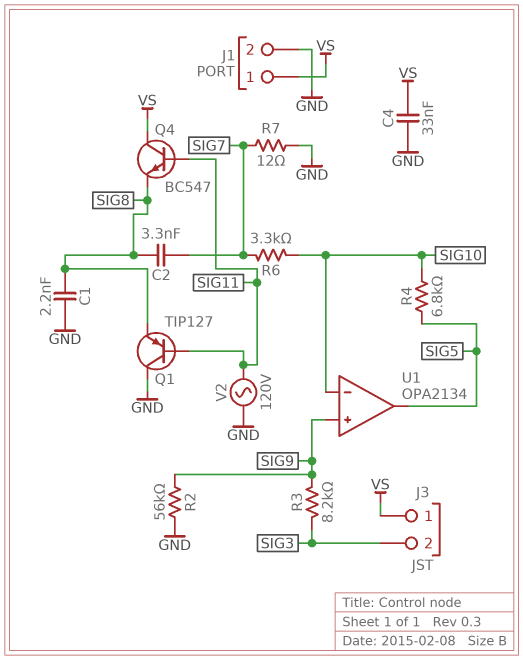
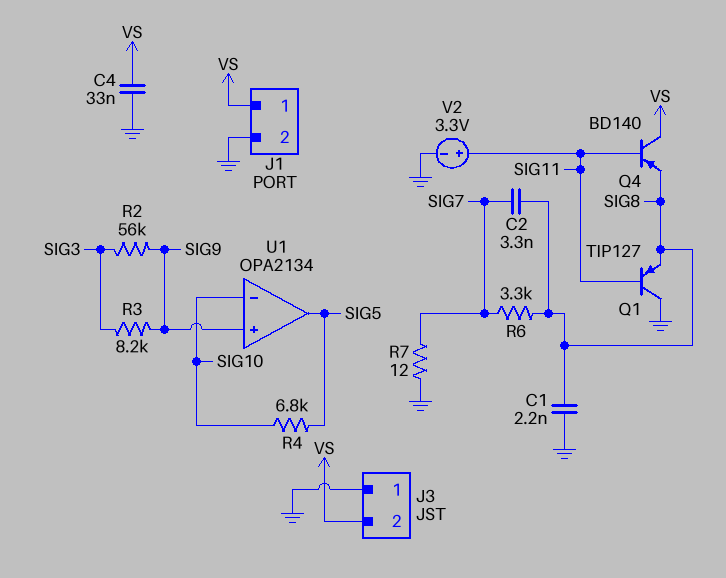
J3 pin 1: VS -> GND
J3 pin 2: SIG3 -> VS
Q4: NPN BC547 (B SIG11, C VS, E SIG8) -> PNP BD140 (B SIG11, C VS, E SIG8)
R2: 56k (GND, SIG9) -> 56k (SIG3, SIG9)
R6: 3.3k (SIG7, SIG10) -> 3.3k (SIG7, SIG8)
V2: AC 120V (GND, SIG11) -> 3.3V (plus SIG11, minus GND)

